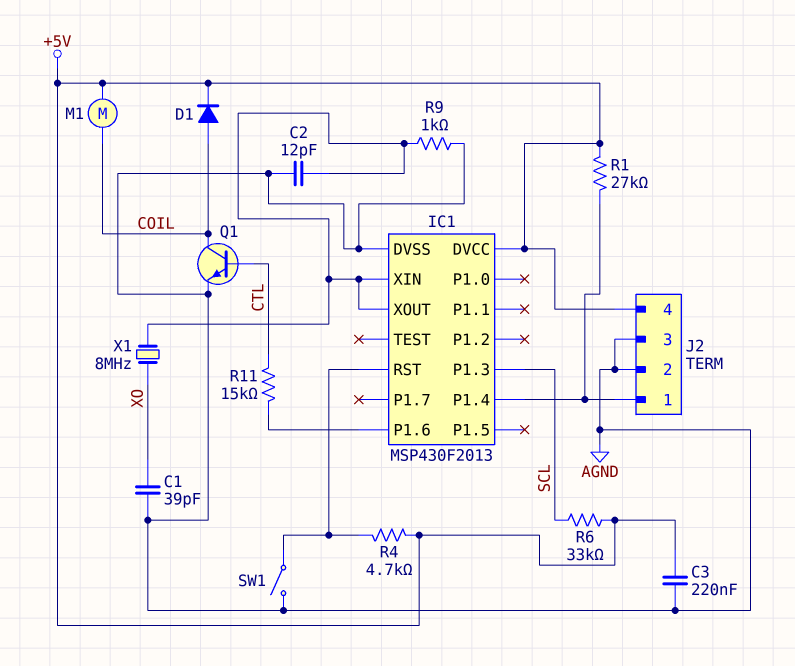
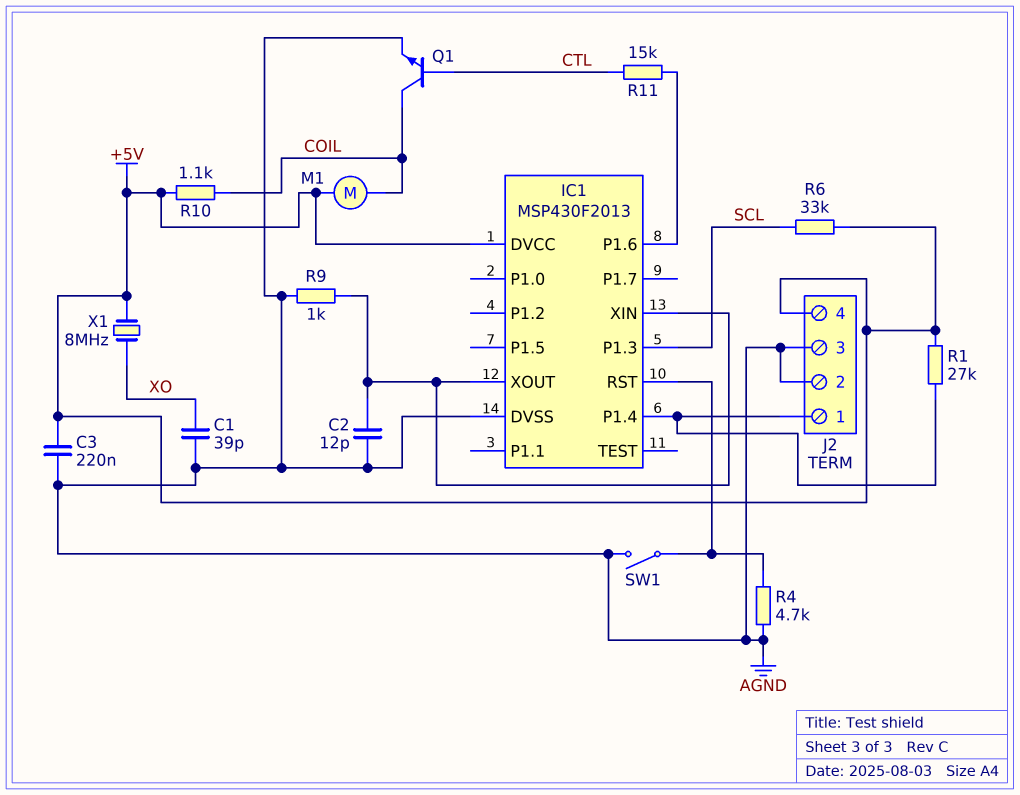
D1: diode (A COIL, K +5V) -> none
R4: 4.7k (+5V, IC1/RST) -> 4.7k (AGND, IC1/RST)
R10: none -> 1.1k (+5V, COIL)
X1: 8MHz (IC1/XIN, XO) -> 8MHz (+5V, XO)

